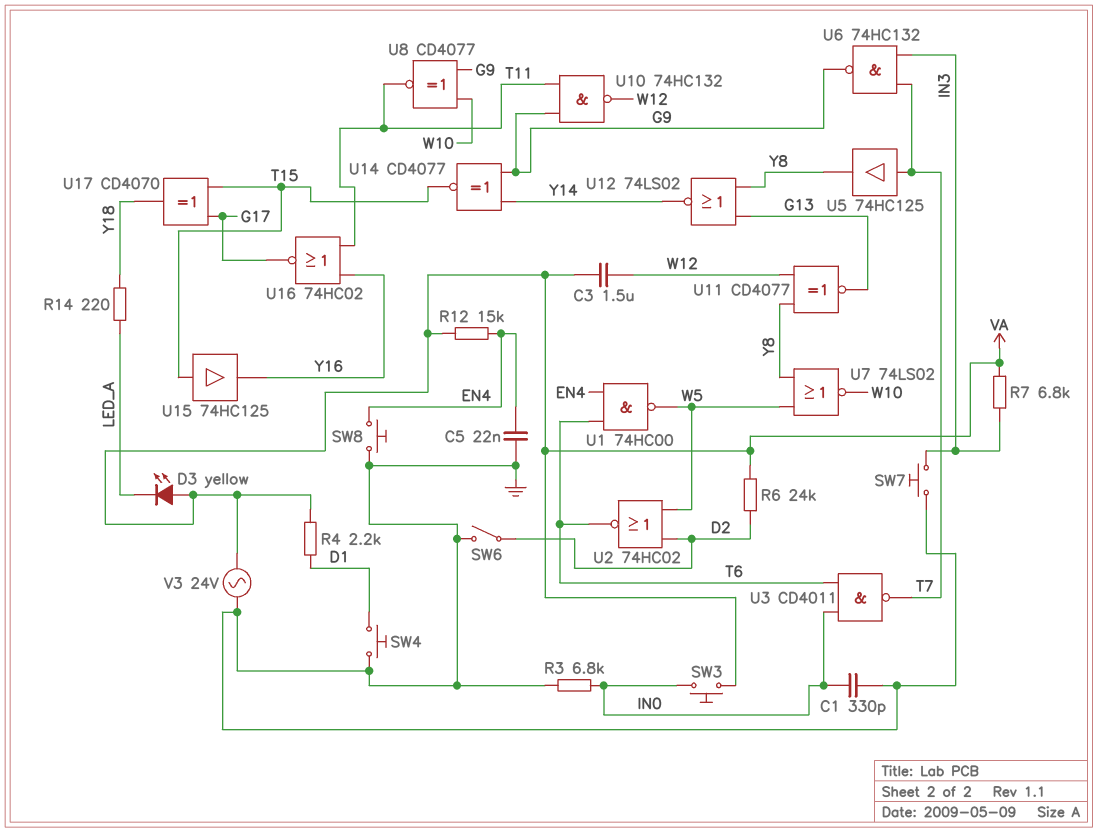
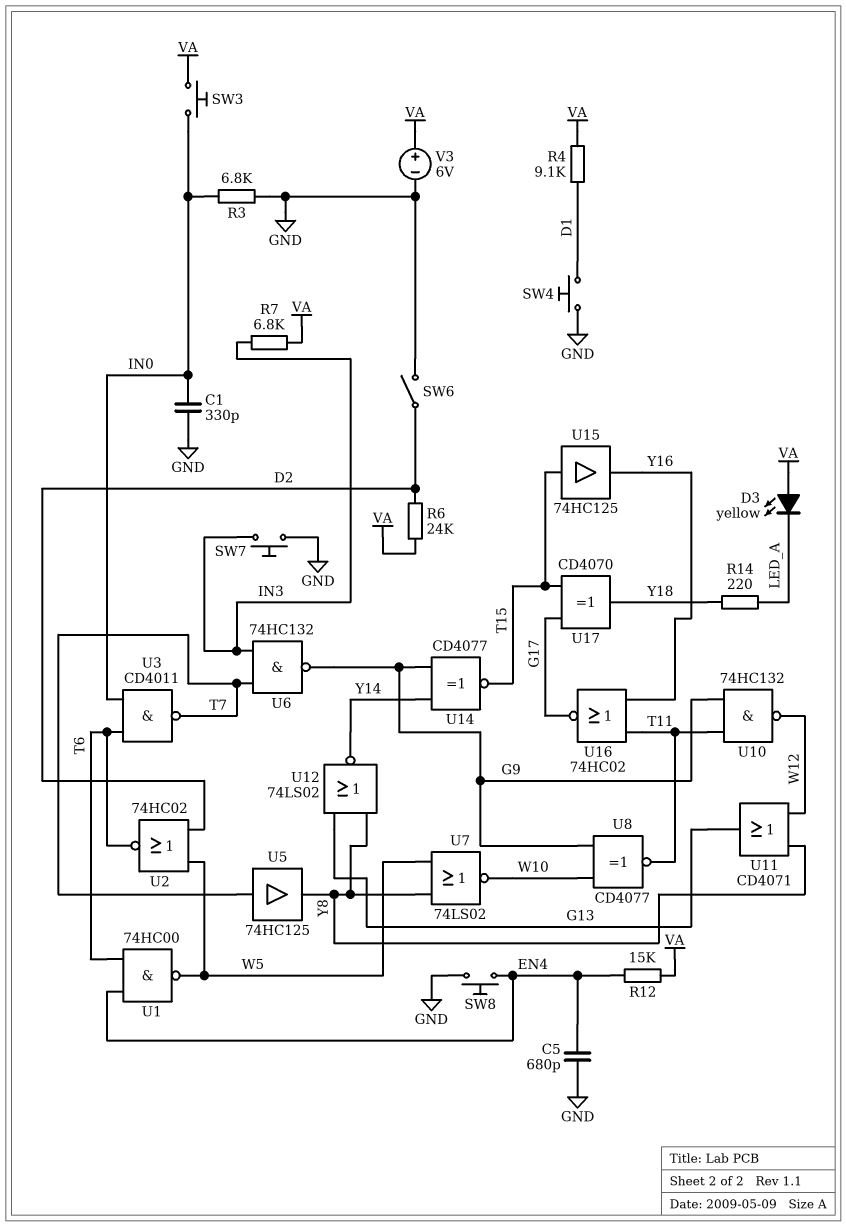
C3: 1.5uF (VA, W12) -> none
C5: 22nF (EN4, GND) -> 680pF (EN4, GND)
R4: 2.2k (D1, VA) -> 9.1k (D1, VA)
U11: XNOR CD4077 (in W12, in Y8, out G13) -> OR CD4071 (in W12, in Y8, out G13)
V3: AC 24V (GND, VA) -> 6V (plus VA, minus GND)

